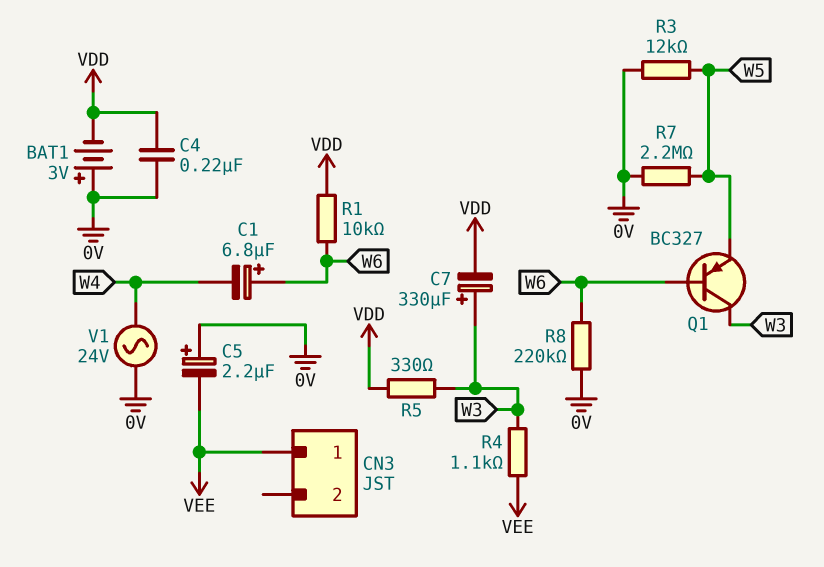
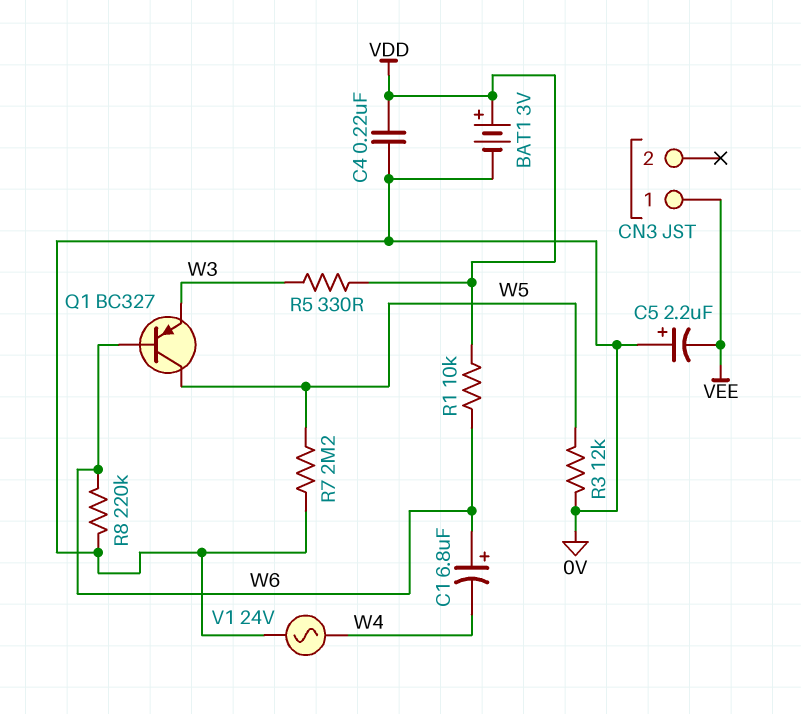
BAT1: 3V (plus 0V, minus VDD) -> 3V (plus VDD, minus 0V)
C7: 330uF (plus W3, minus VDD) -> none
Q1: PNP BC327 (B W6, C W3, E W5) -> PNP BC327 (B W6, C W5, E W3)
R4: 1.1k (VEE, W3) -> none

